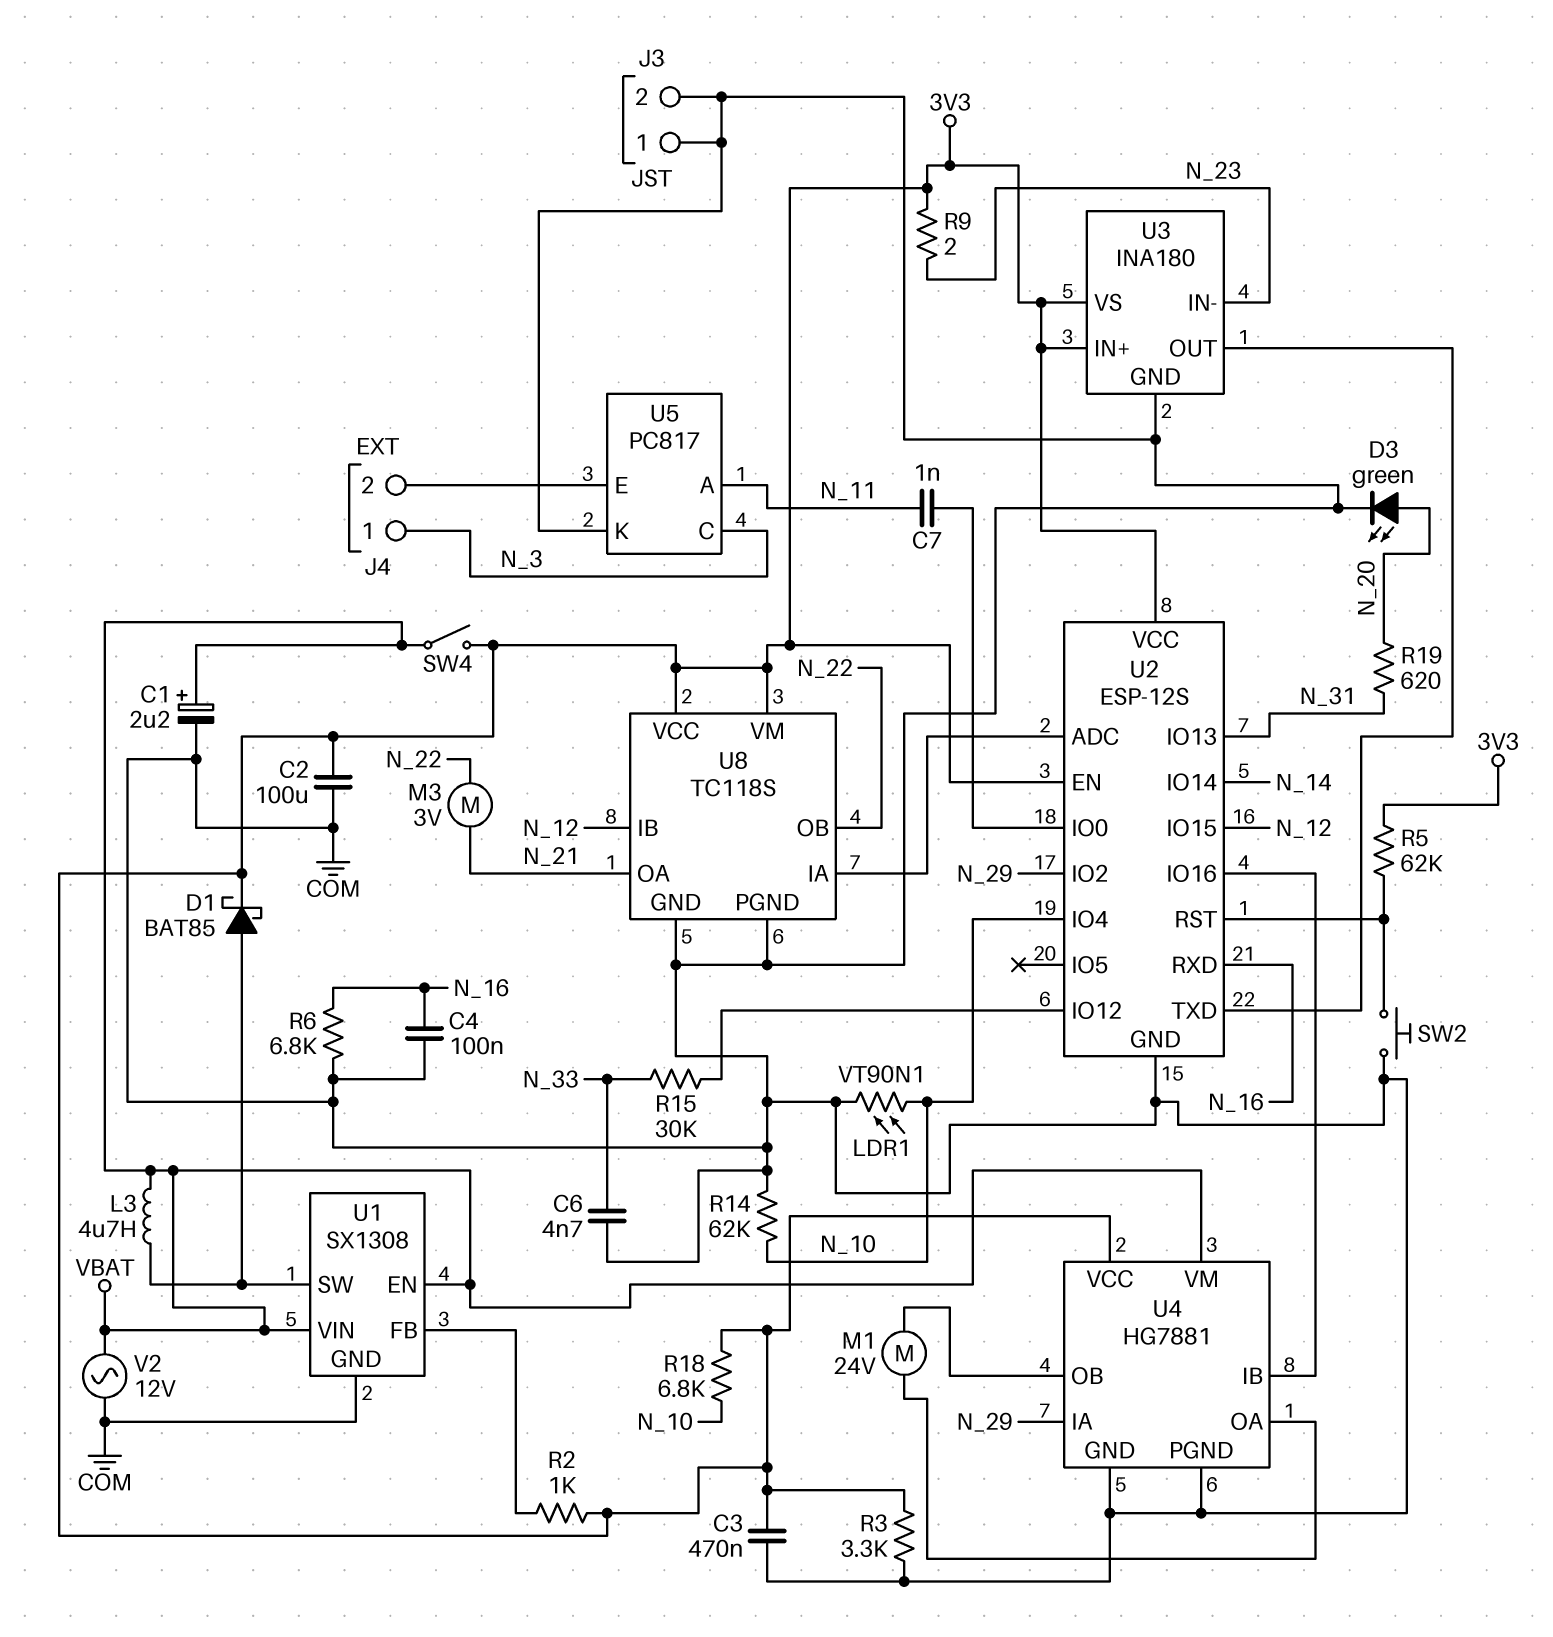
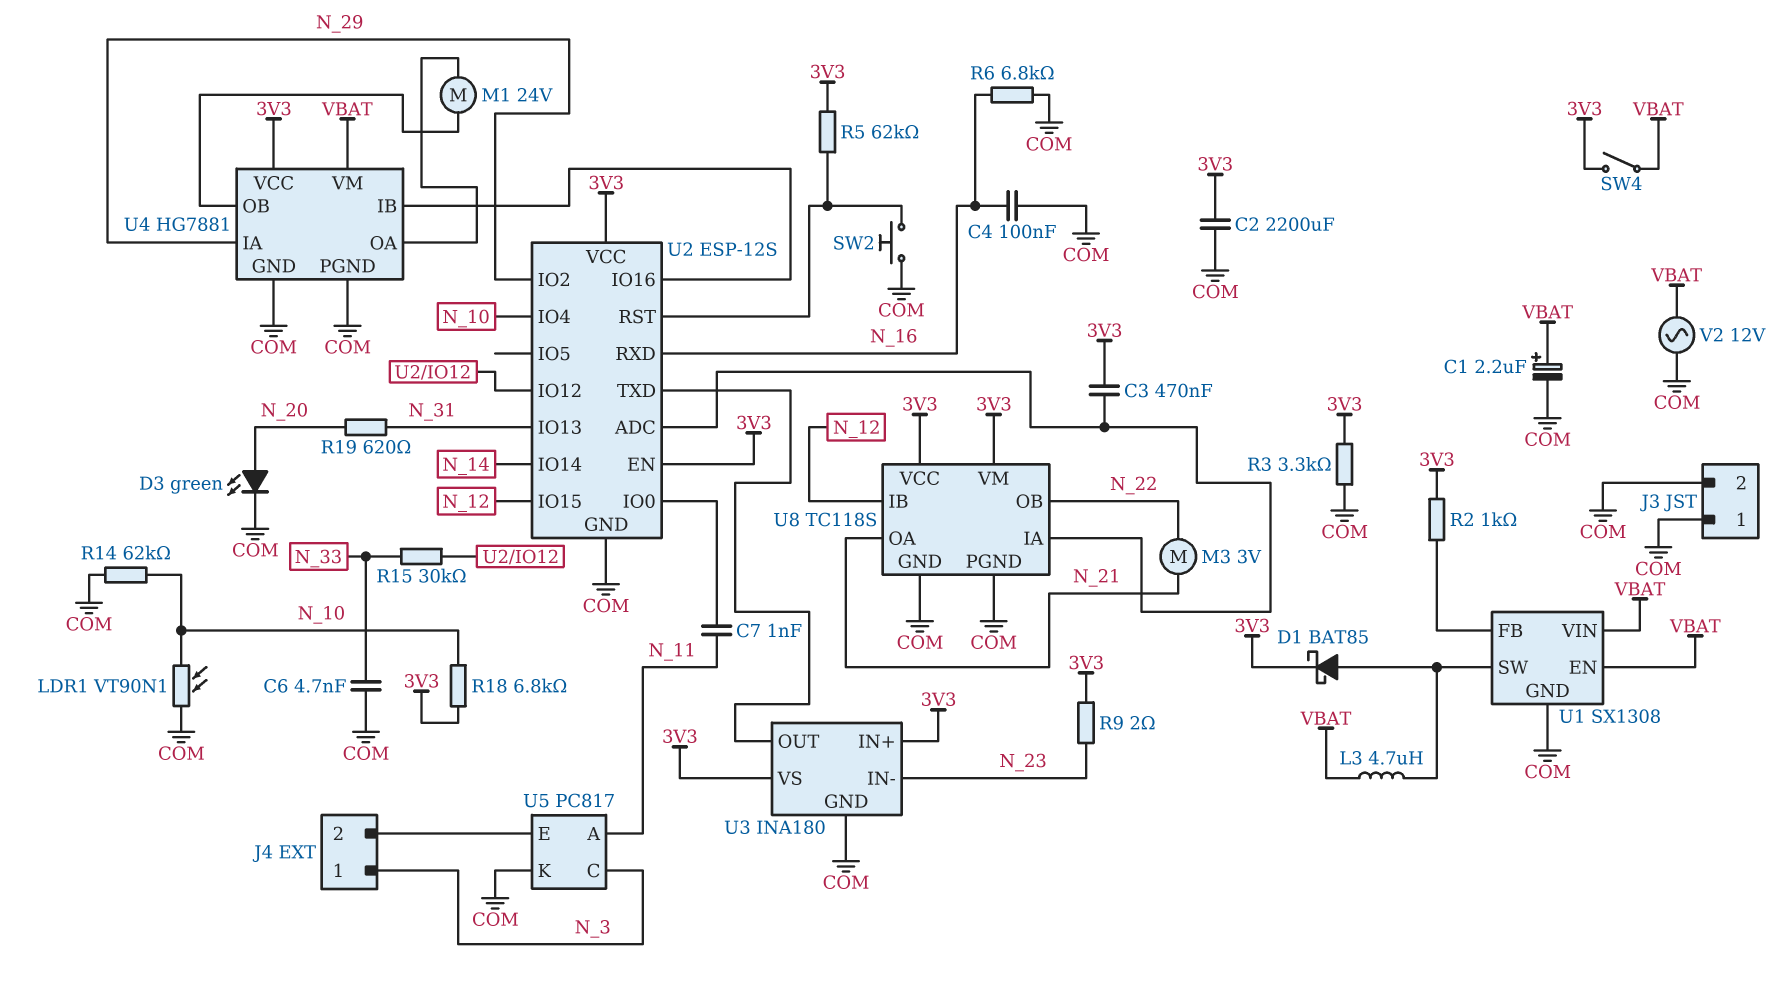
C2: 100uF (3V3, COM) -> 2200uF (3V3, COM)
C3: 470nF (3V3, COM) -> 470nF (3V3, U2/ADC)

